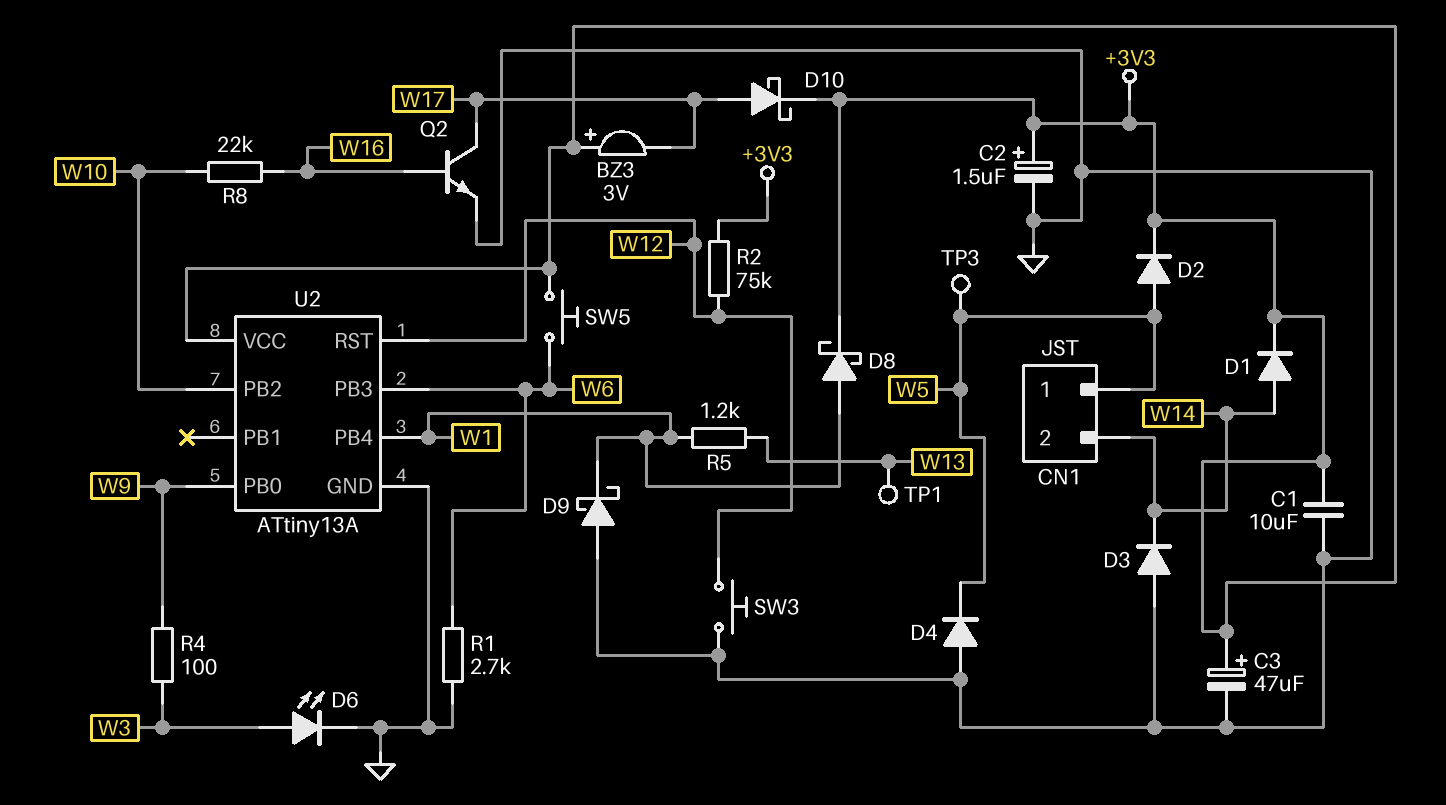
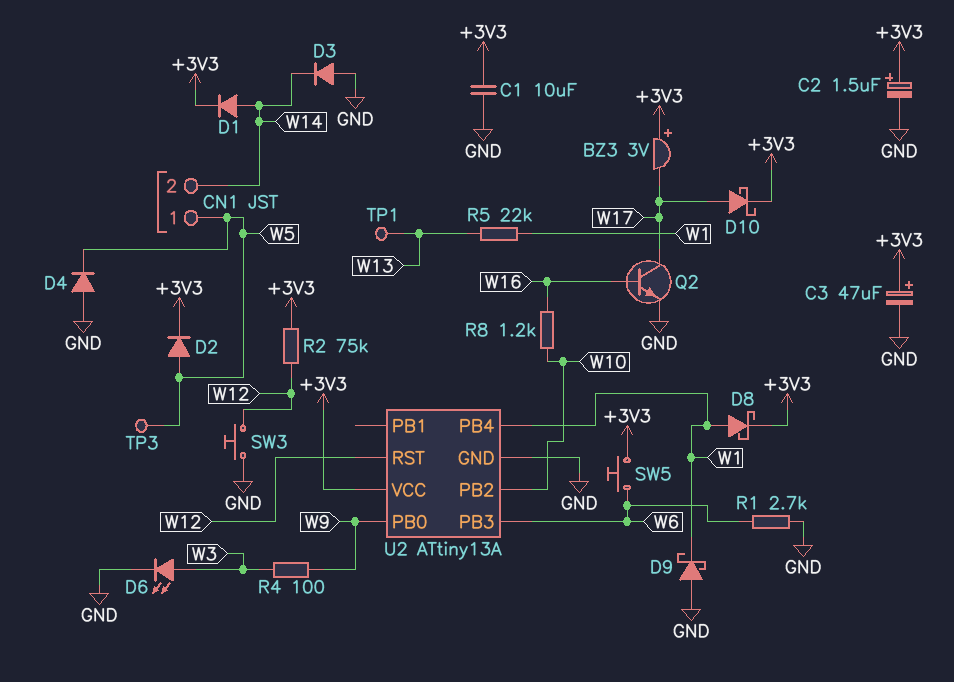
R5: 1.2k (W1, W13) -> 22k (W1, W13)
R8: 22k (W10, W16) -> 1.2k (W10, W16)

